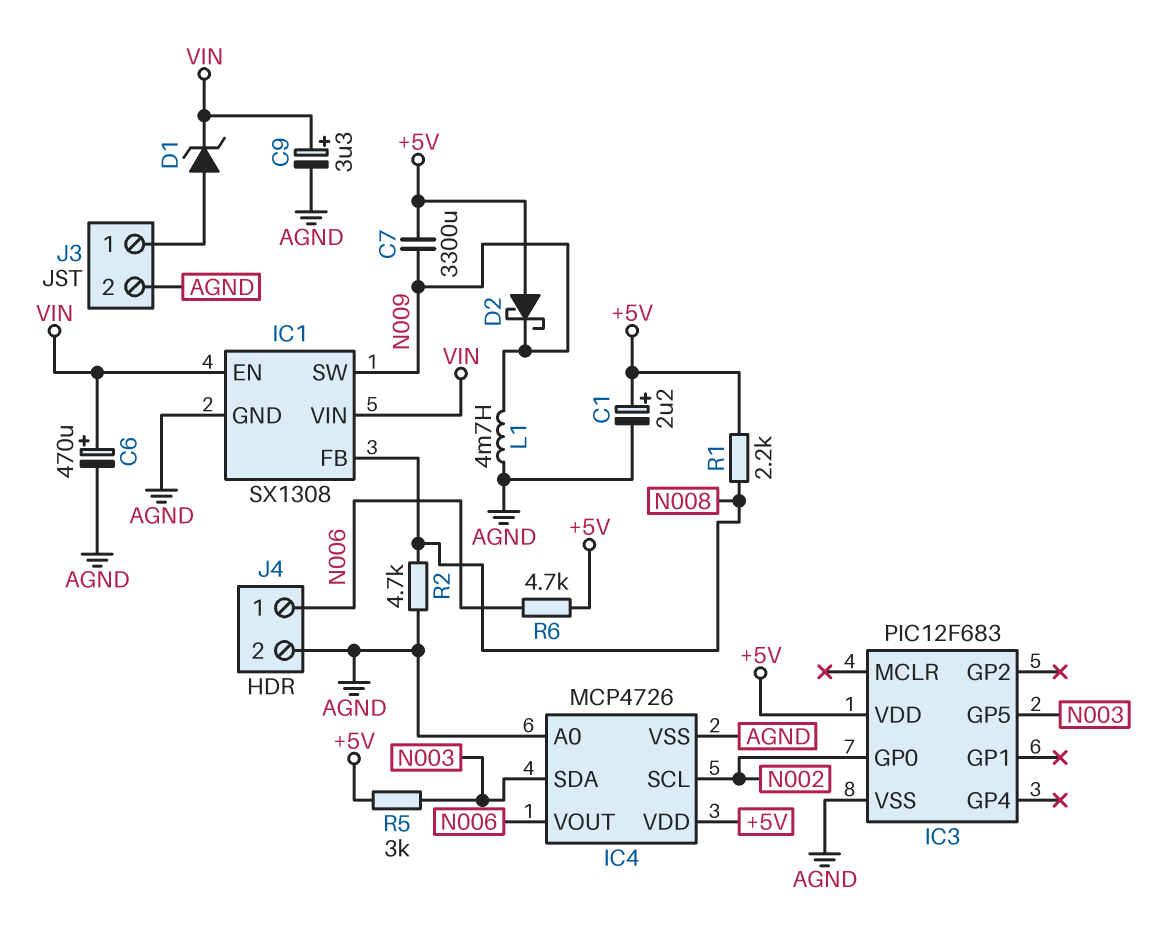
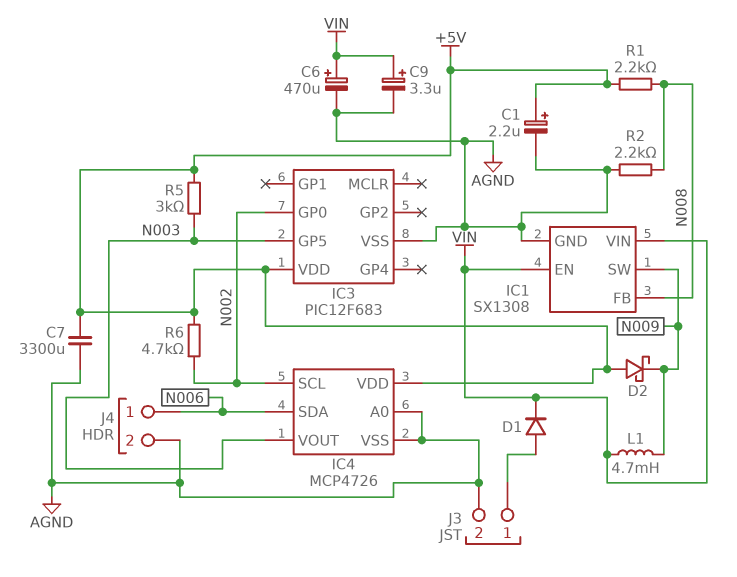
C7: 3300uF (+5V, N009) -> 3300uF (+5V, AGND)
D1: zener (A J3/1, K VIN) -> diode (A J3/1, K VIN)
IC4 pin SDA: N003 -> N006
IC4 pin VOUT: N006 -> N003
L1: 4.7mH (AGND, N009) -> 4.7mH (N009, VIN)
R2: 4.7k (AGND, N008) -> 2.2k (AGND, N008)
R6: 4.7k (+5V, N006) -> 4.7k (+5V, N002)

